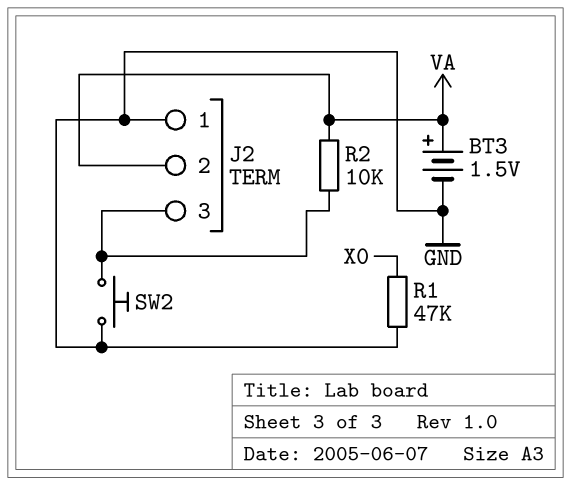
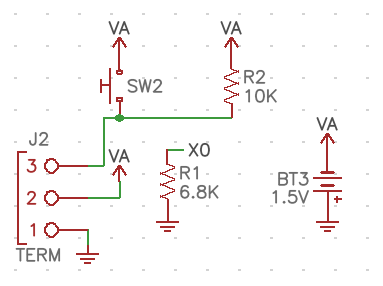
BT3: 1.5V (plus VA, minus GND) -> 1.5V (plus GND, minus VA)
R1: 47k (GND, X0) -> 6.8k (GND, X0)
SW2: button (GND, J2/3) -> button (J2/3, VA)

